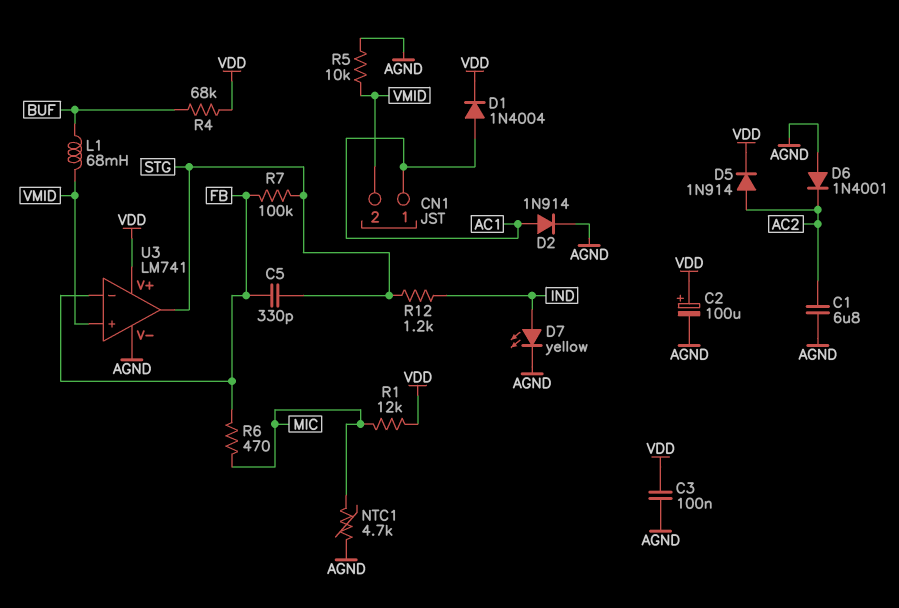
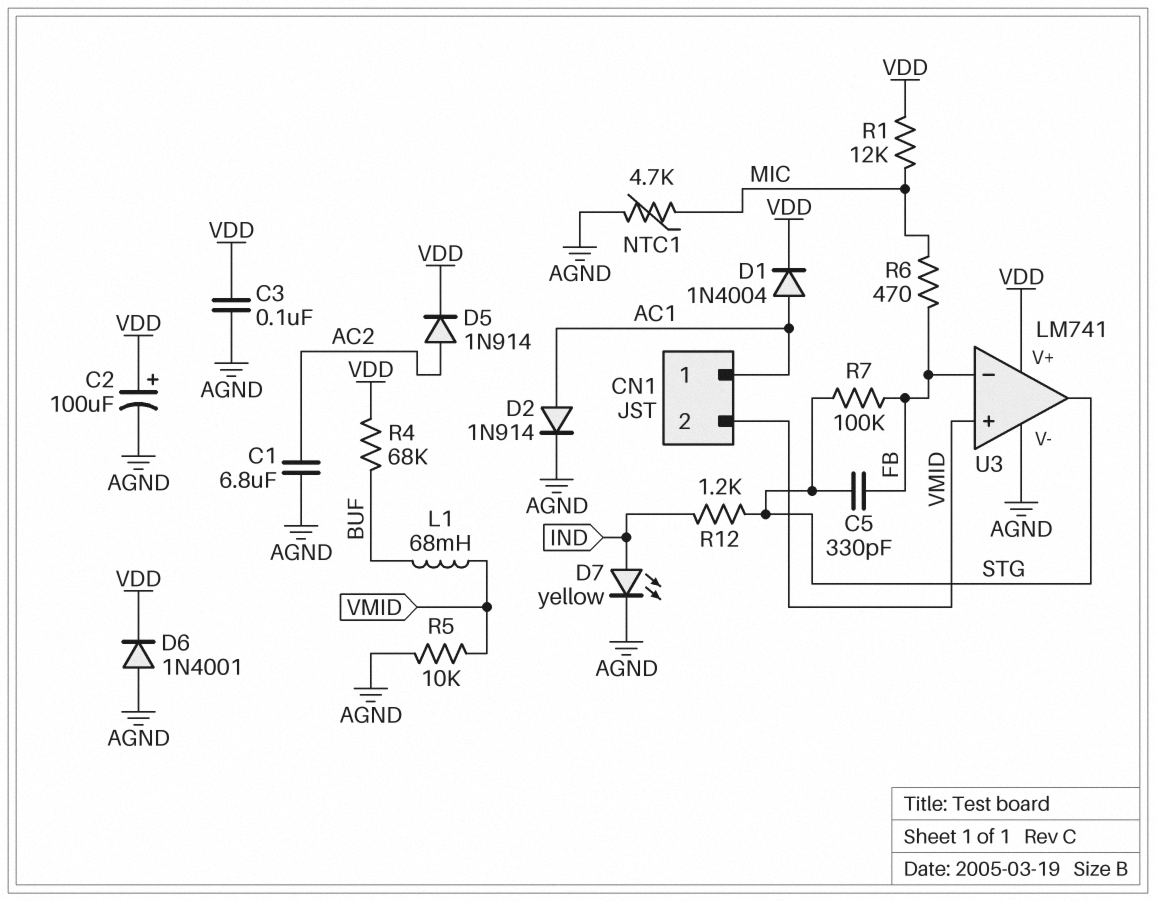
D6: diode 1N4001 (A AGND, K AC2) -> diode 1N4001 (A AGND, K VDD)

